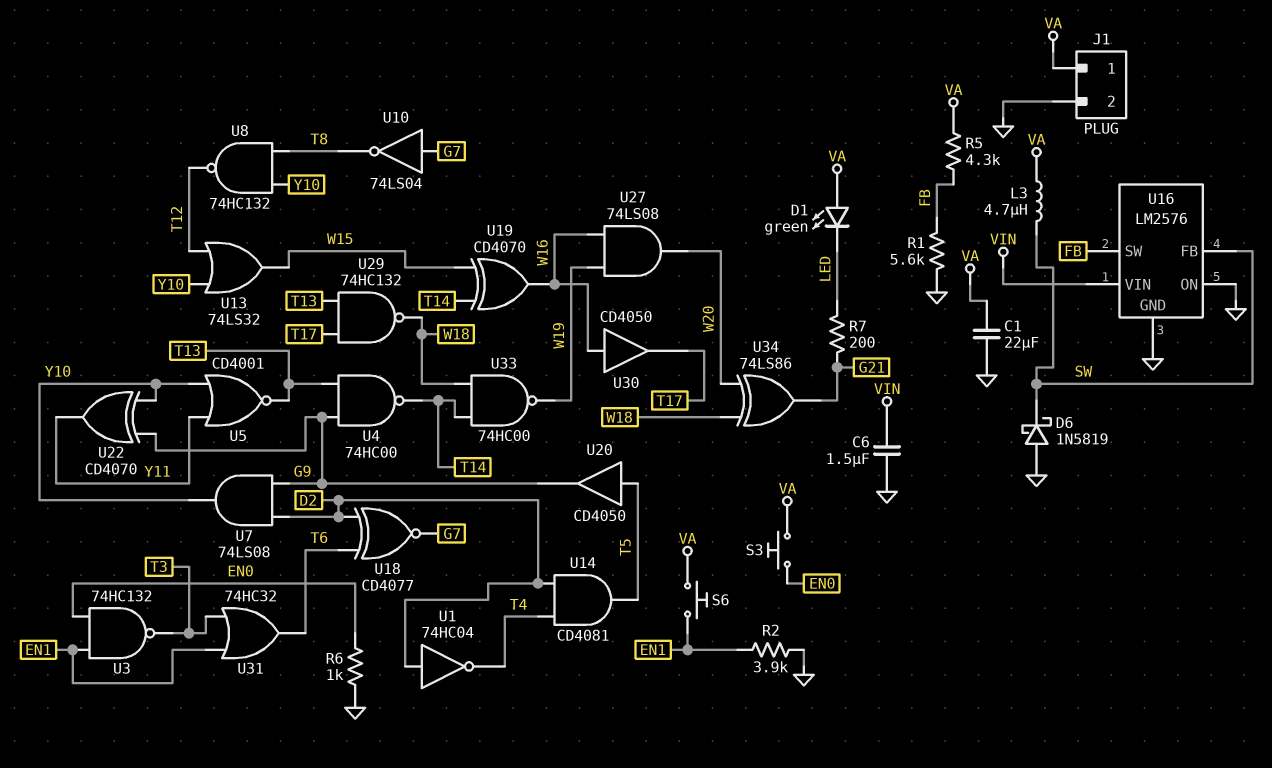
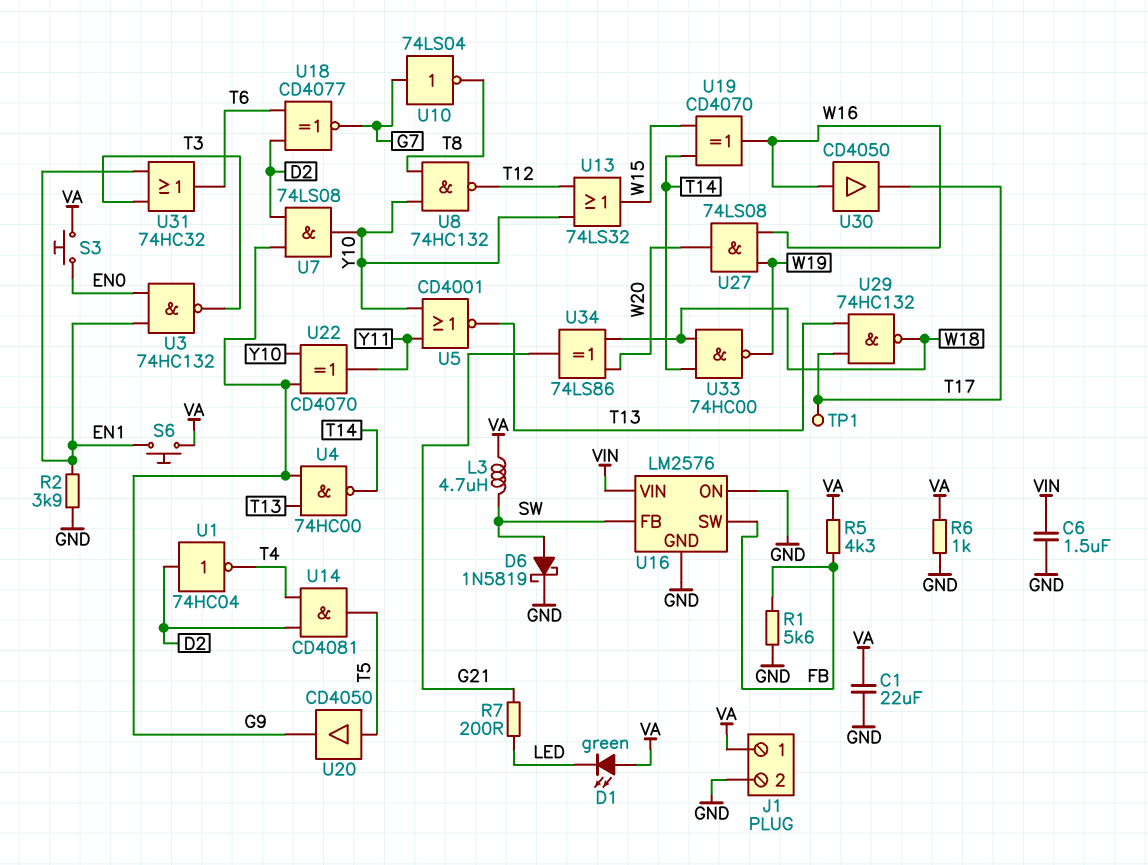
D6: schottky 1N5819 (A GND, K SW) -> schottky 1N5819 (A SW, K GND)
R6: 1k (EN0, GND) -> 1k (GND, VA)
TP1: none -> test point (T17)

